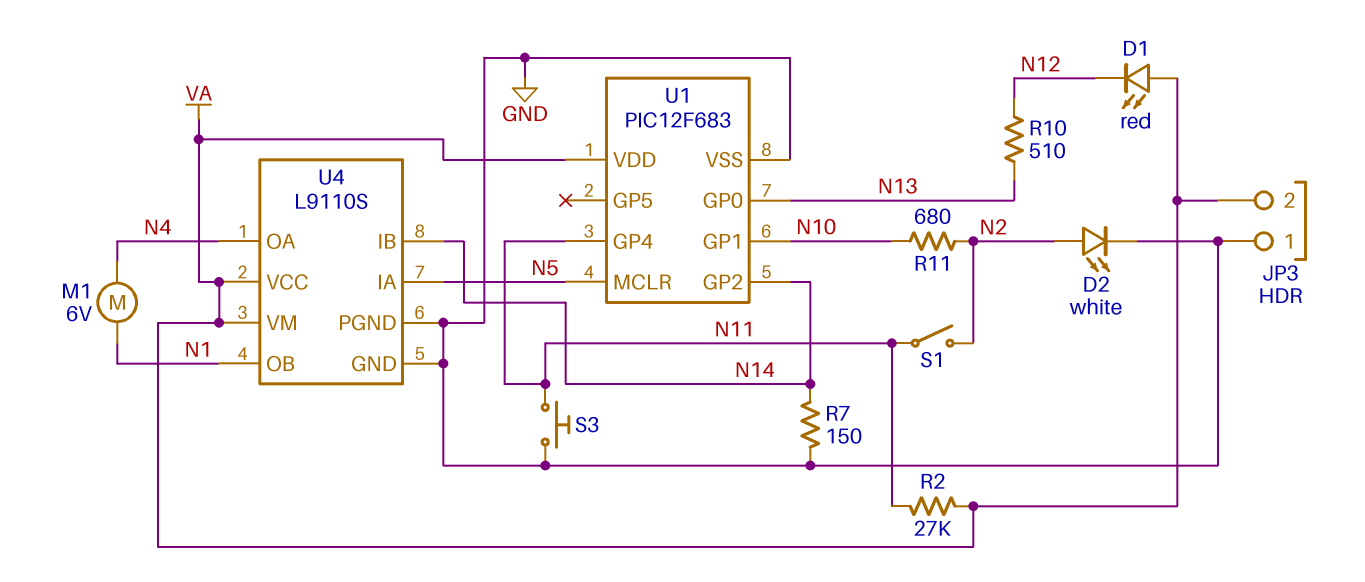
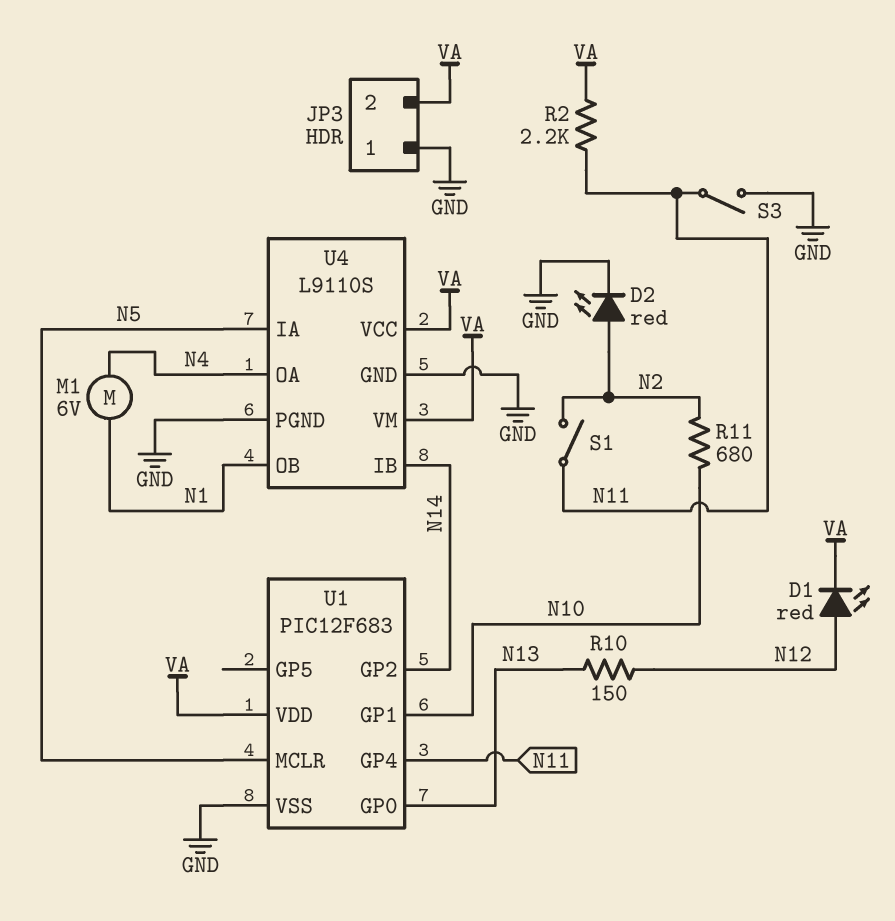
D1: LED red (A VA, K N12) -> LED red (A N12, K VA)
D2: LED white (A N2, K GND) -> LED red (A N2, K GND)
R2: 27k (N11, VA) -> 2.2k (N11, VA)
R7: 150 (GND, N14) -> none
R10: 510 (N12, N13) -> 150 (N12, N13)
S3: button (GND, N11) -> switch (GND, N11)

